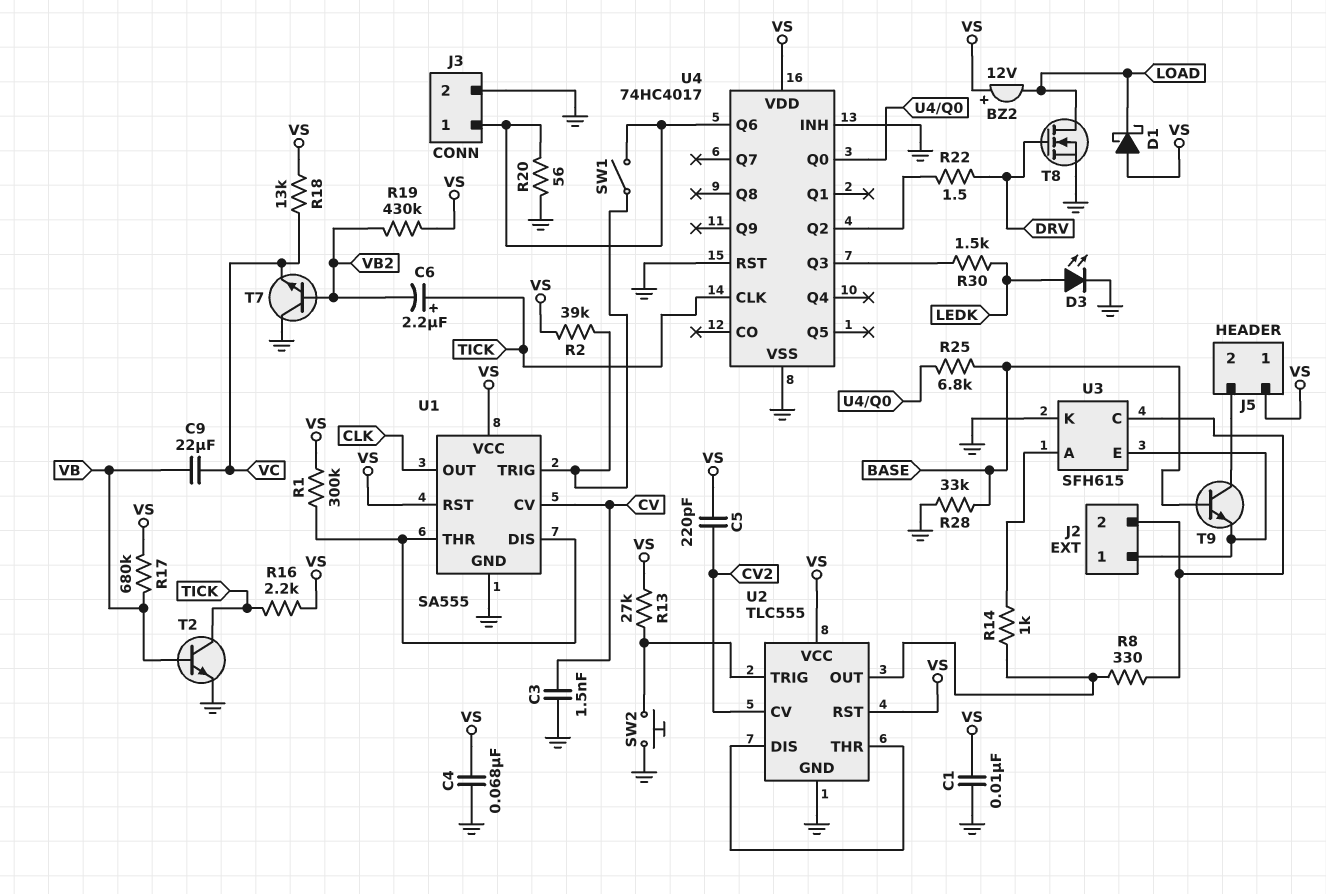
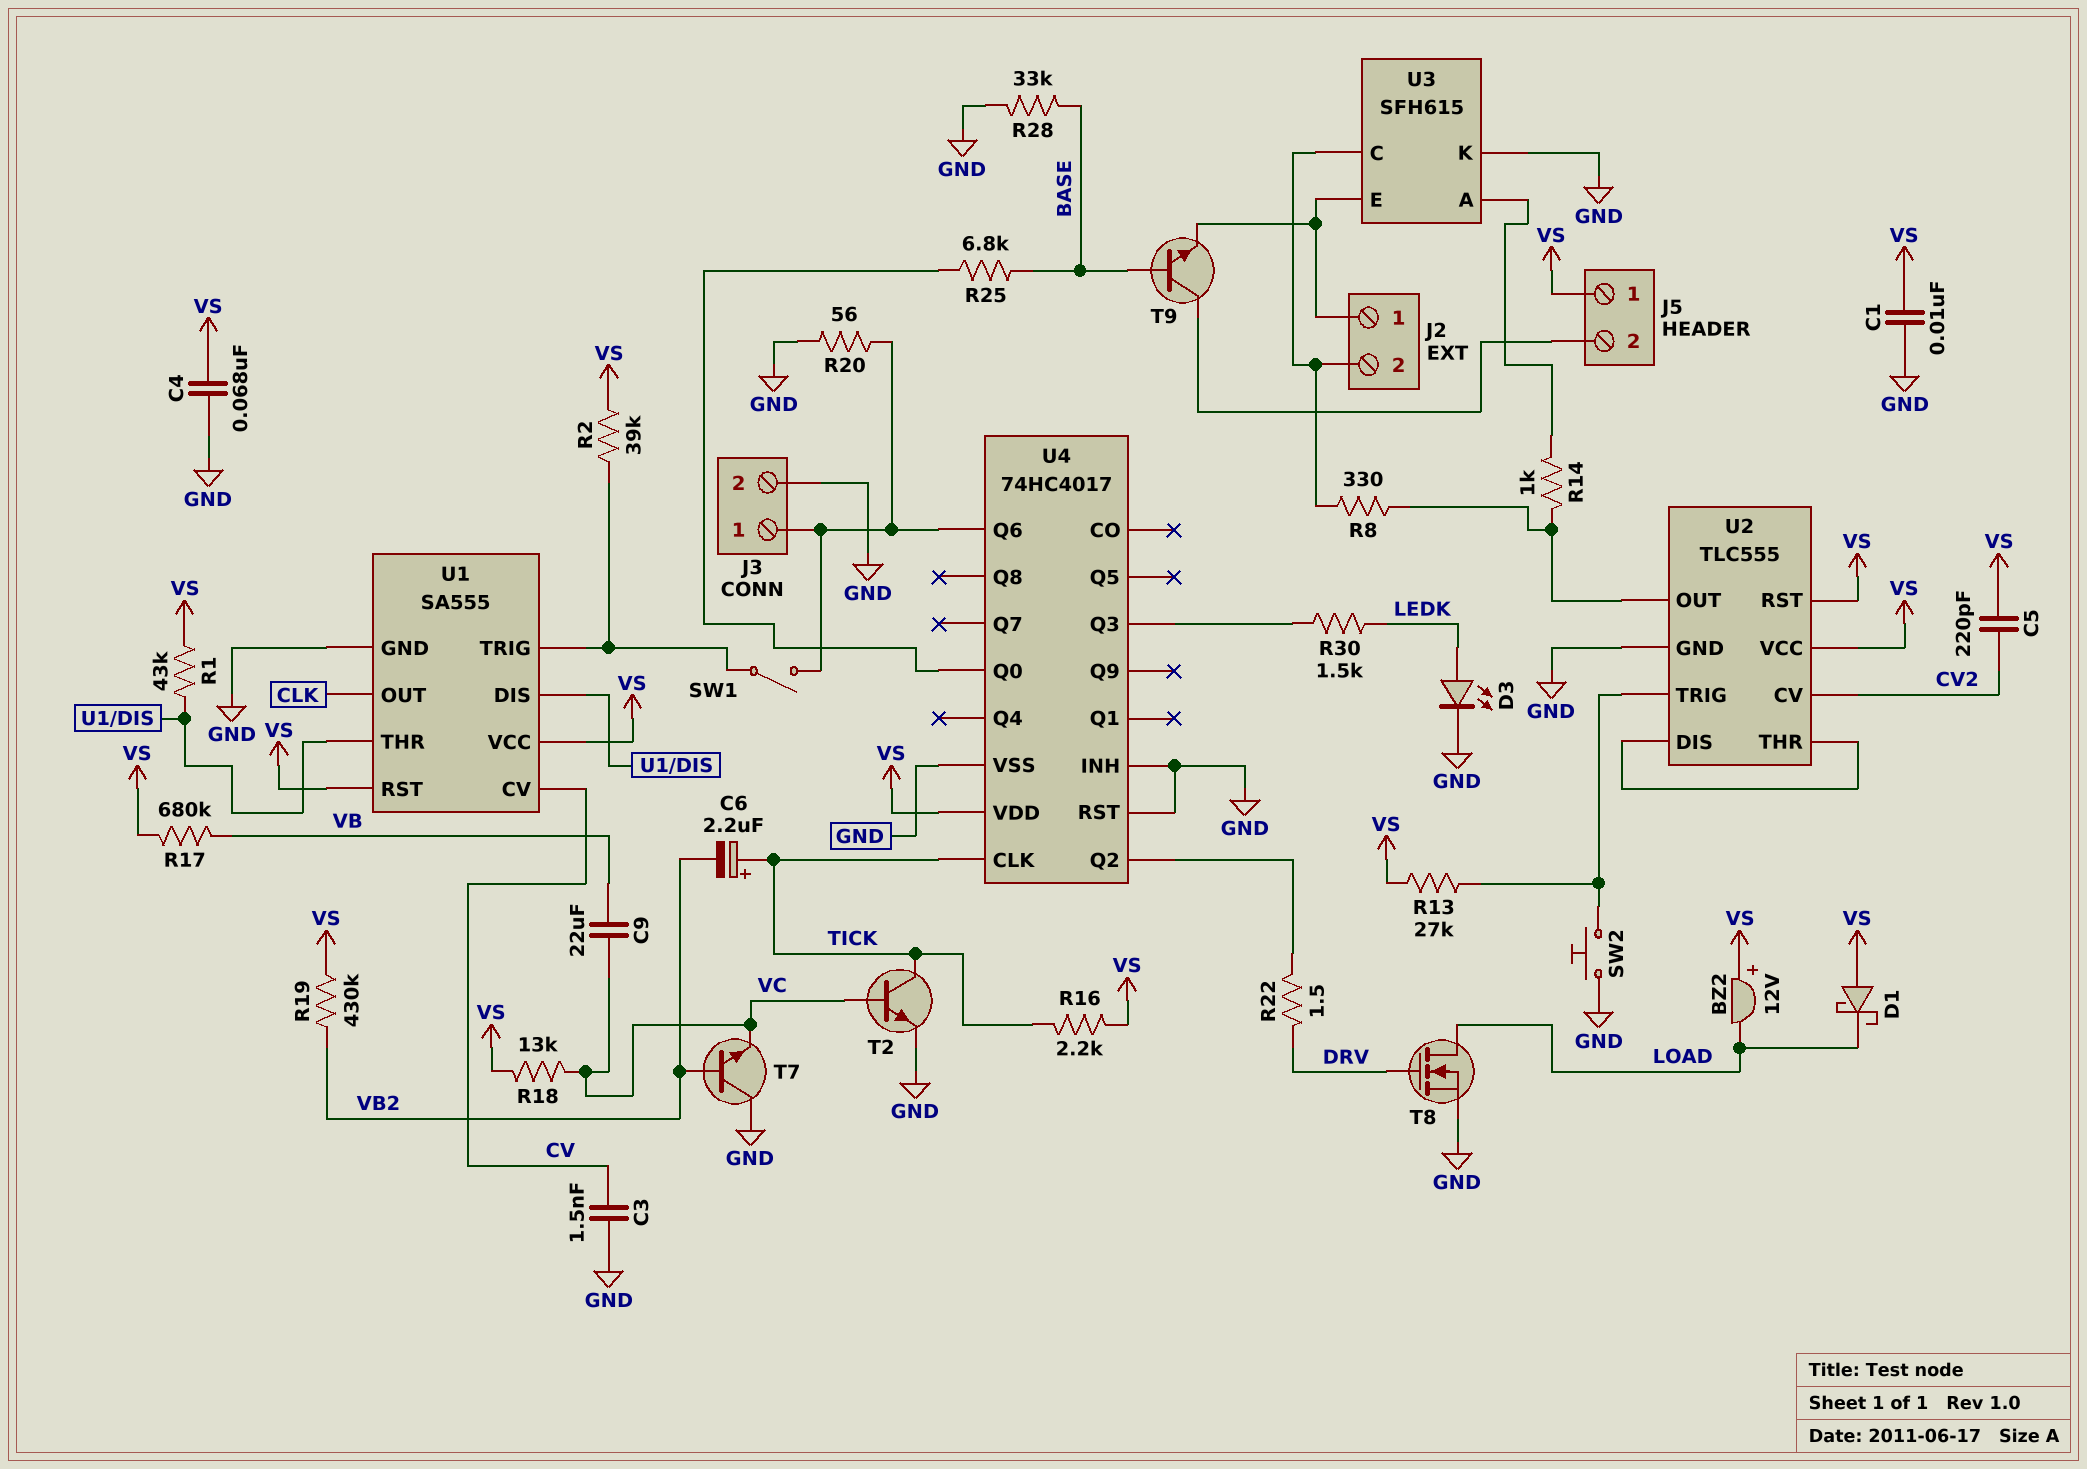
R1: 300k (U1/DIS, VS) -> 43k (U1/DIS, VS)
T2: NPN (B VB, C TICK, E GND) -> NPN (B VC, C TICK, E GND)

